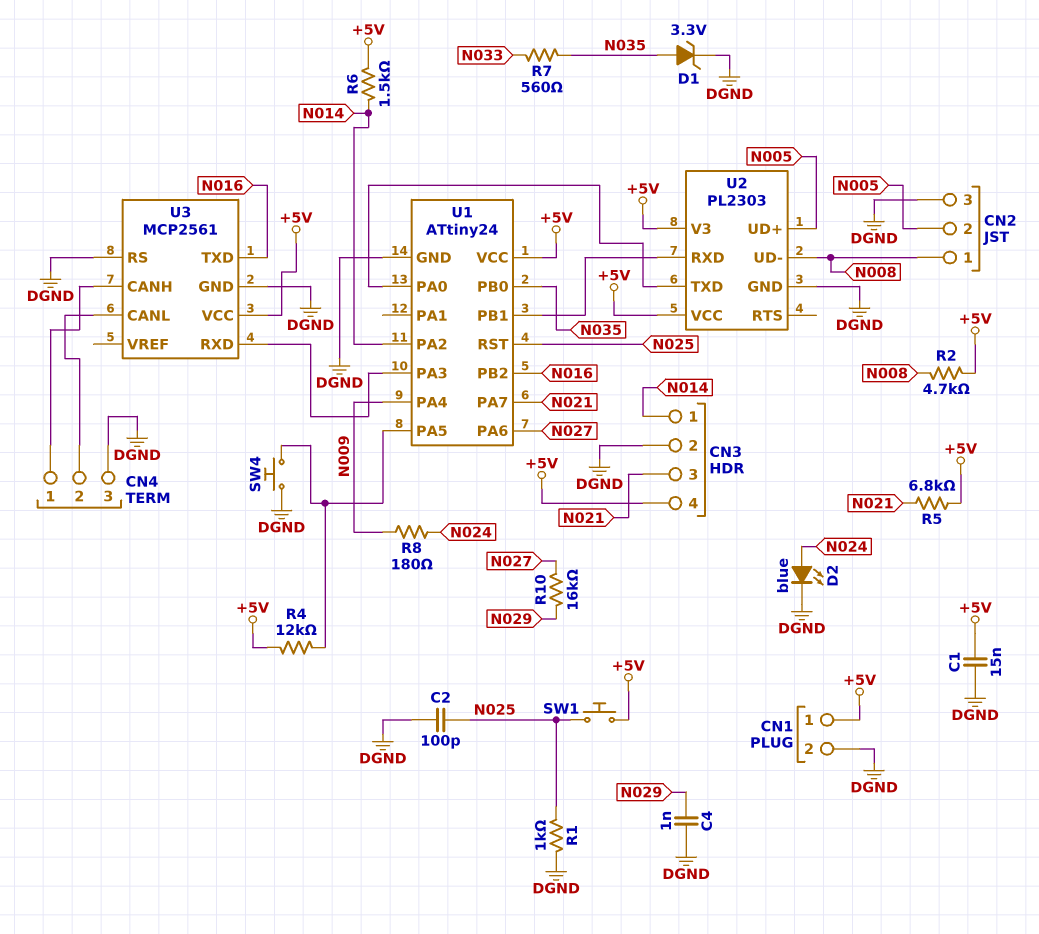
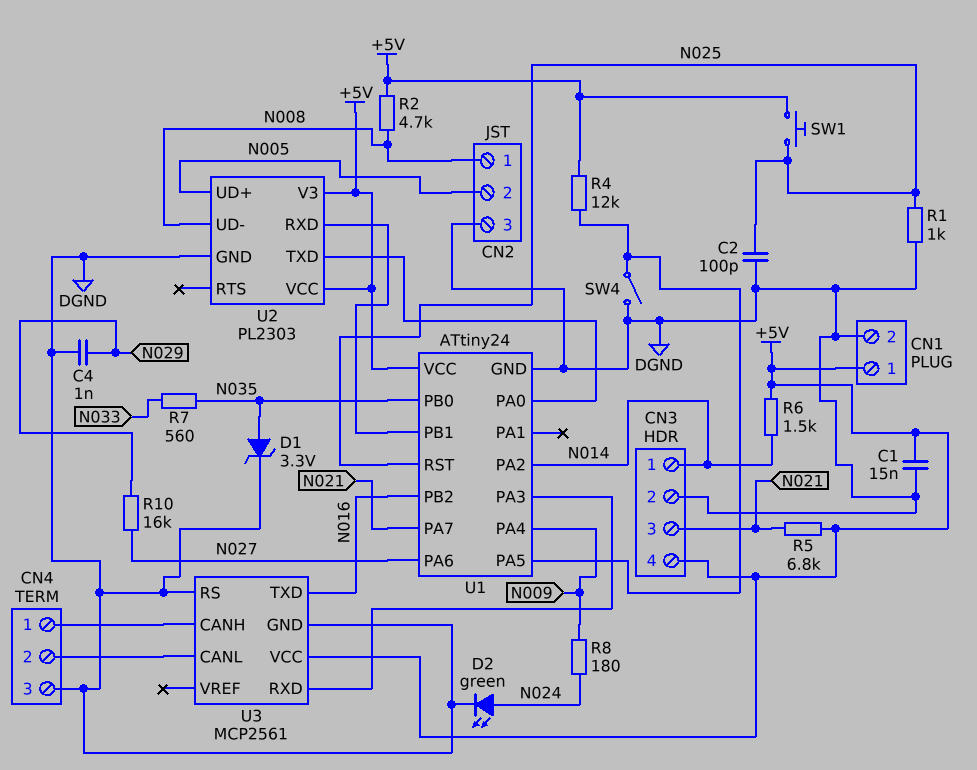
D2: LED blue (A N024, K DGND) -> LED green (A N024, K DGND)
SW4: button (DGND, U1/PA5) -> switch (DGND, U1/PA5)

